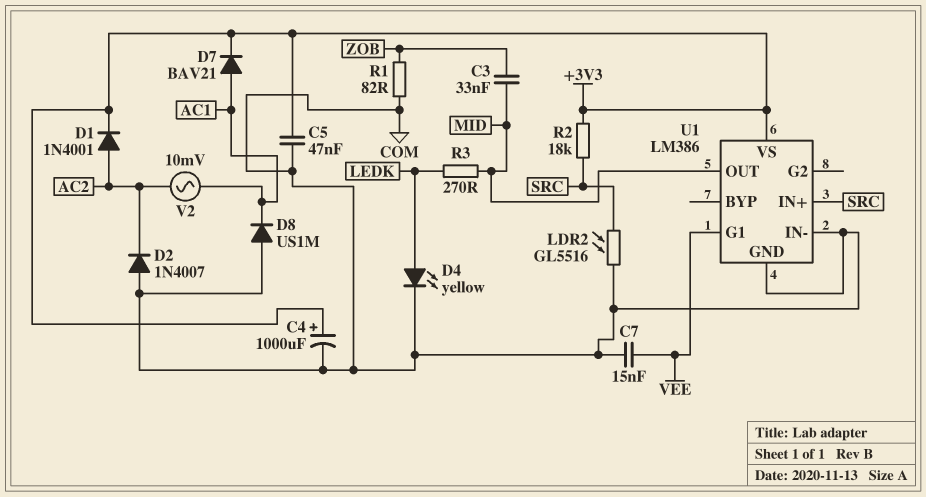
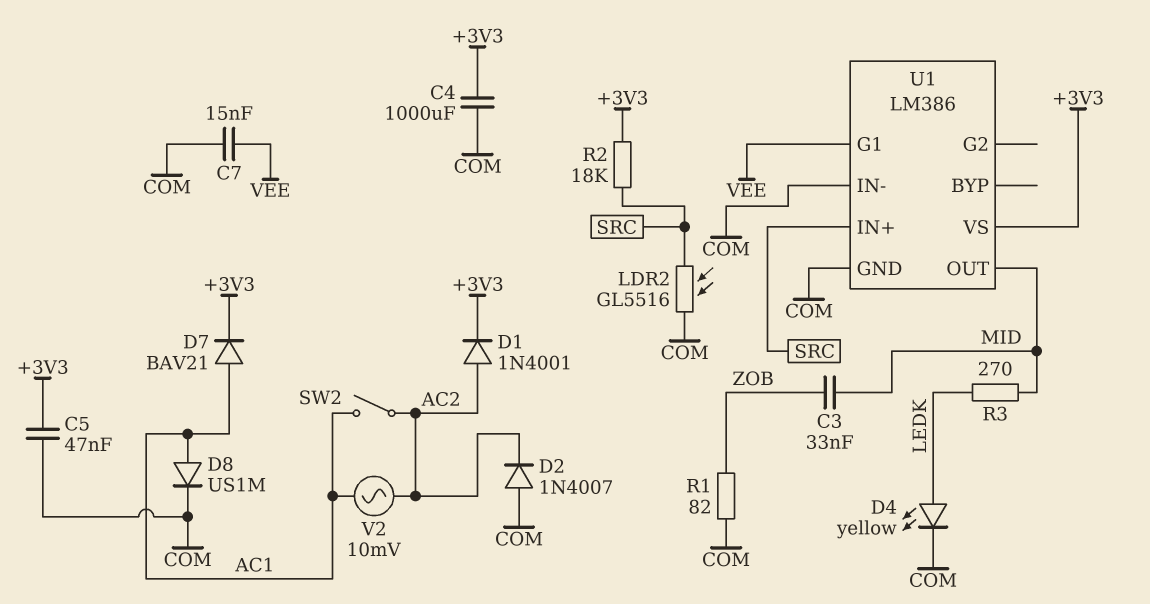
C4: 1000uF (plus +3V3, minus COM) -> 1000uF (+3V3, COM)
D8: diode US1M (A COM, K AC1) -> diode US1M (A AC1, K COM)
SW2: none -> switch (AC1, AC2)

